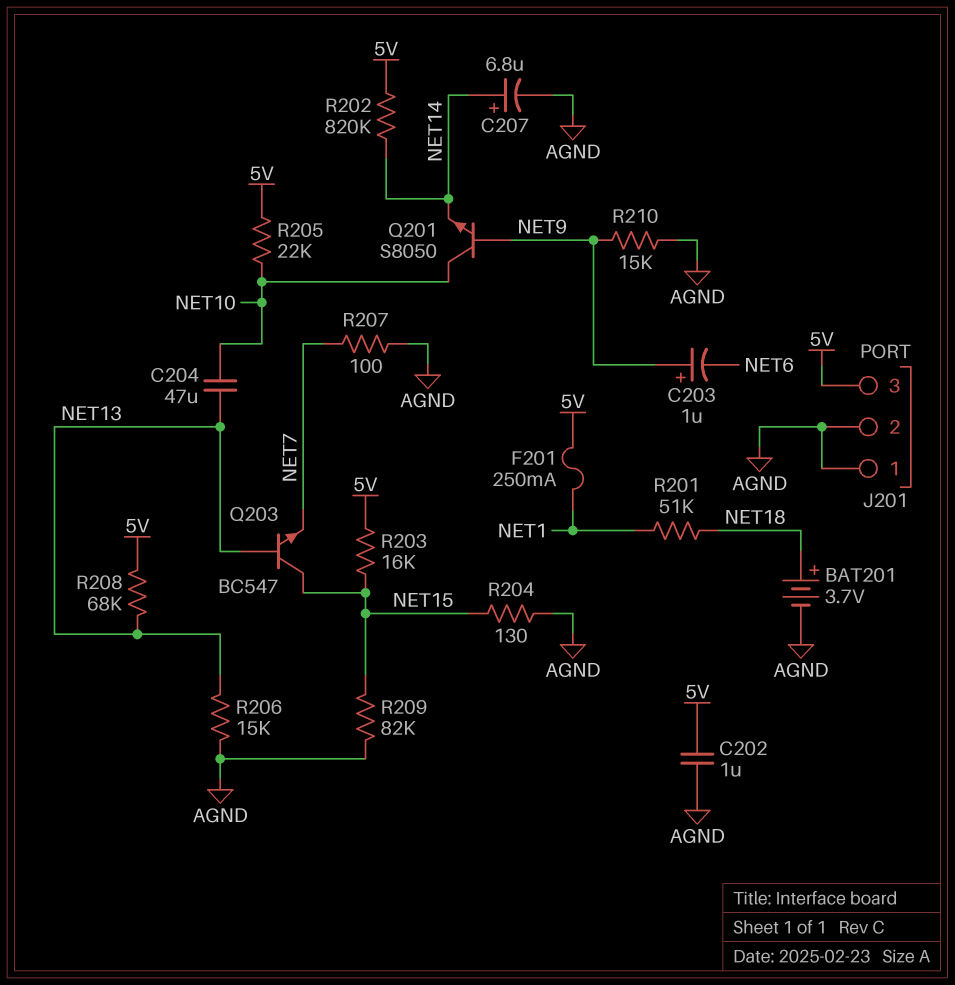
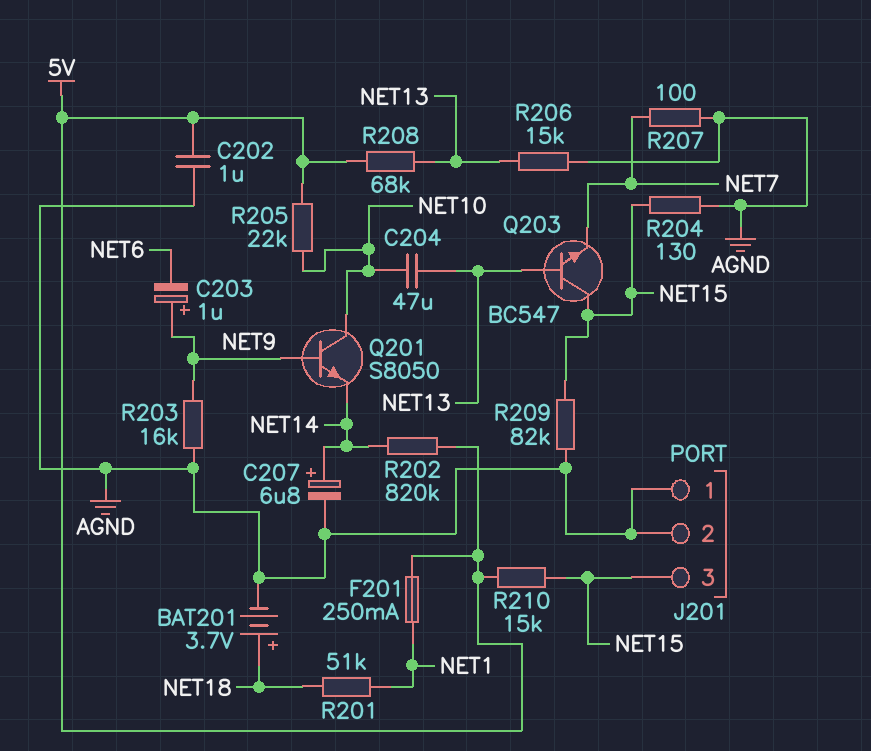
J201 pin 3: 5V -> NET15
R203: 16k (5V, NET15) -> 16k (AGND, NET9)
R210: 15k (AGND, NET9) -> 15k (5V, NET15)

